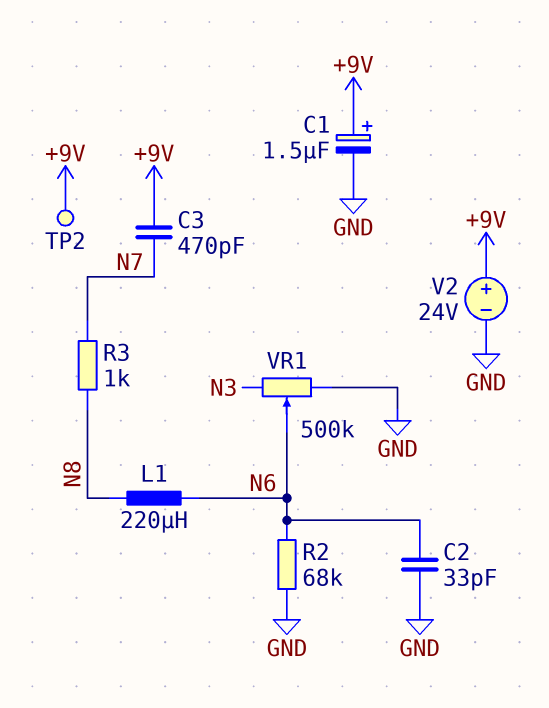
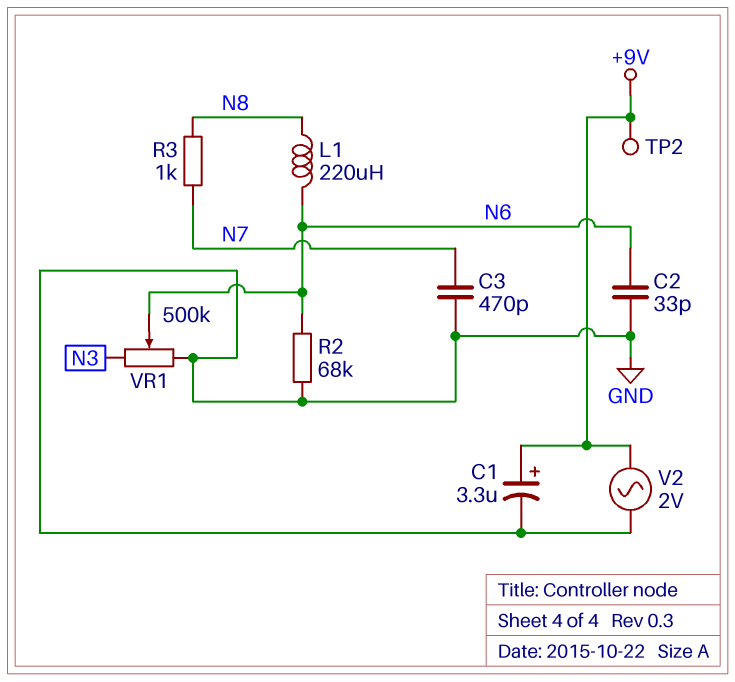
C1: 1.5uF (plus +9V, minus GND) -> 3.3uF (plus +9V, minus GND)
C3: 470pF (+9V, N7) -> 470pF (GND, N7)
V2: 24V (plus +9V, minus GND) -> AC 2V (+9V, GND)

